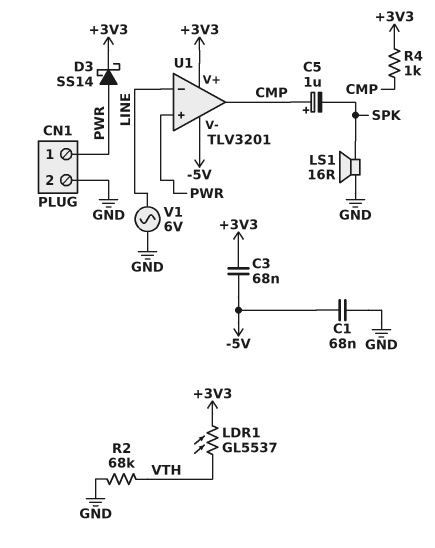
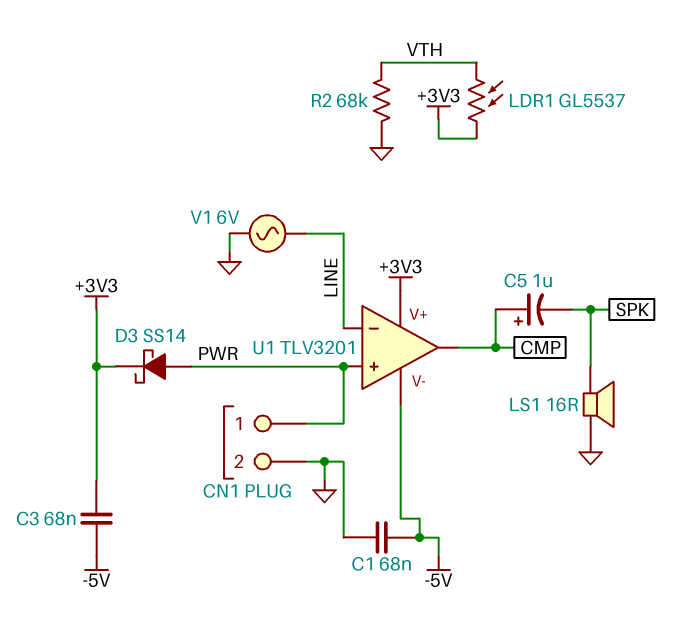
R4: 1k (+3V3, CMP) -> none

